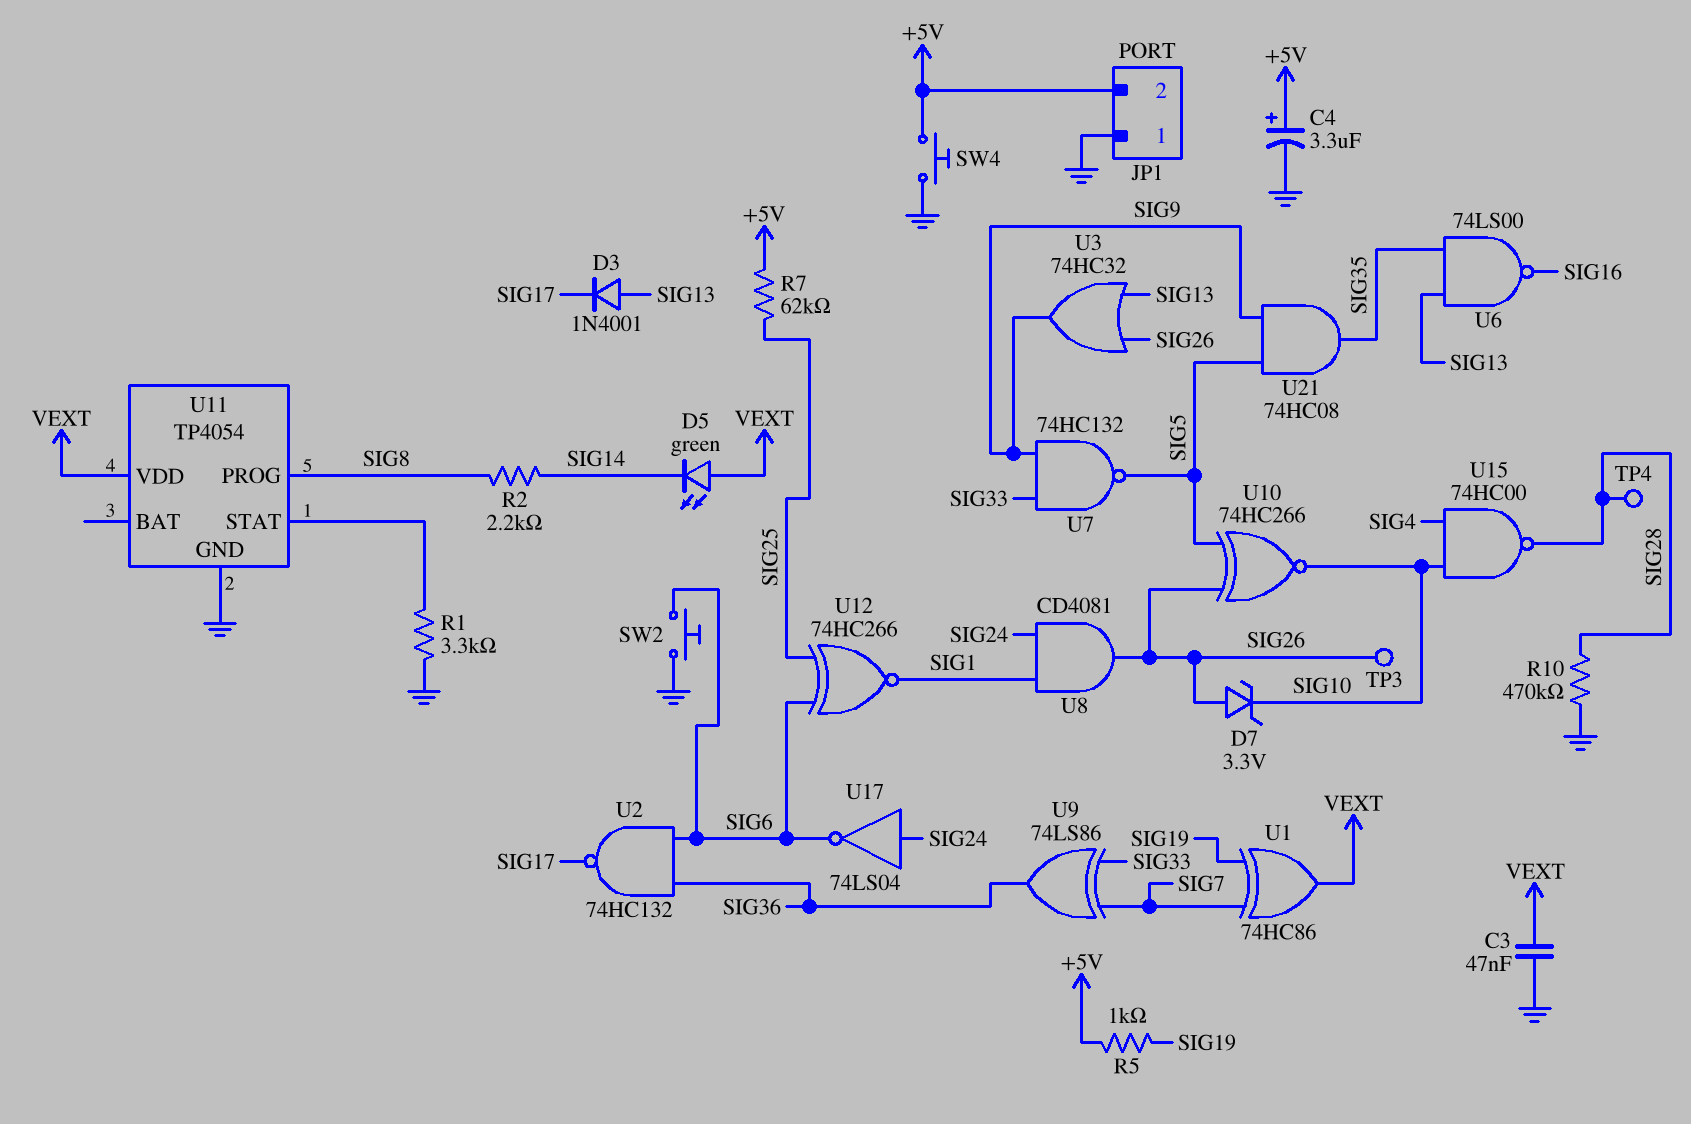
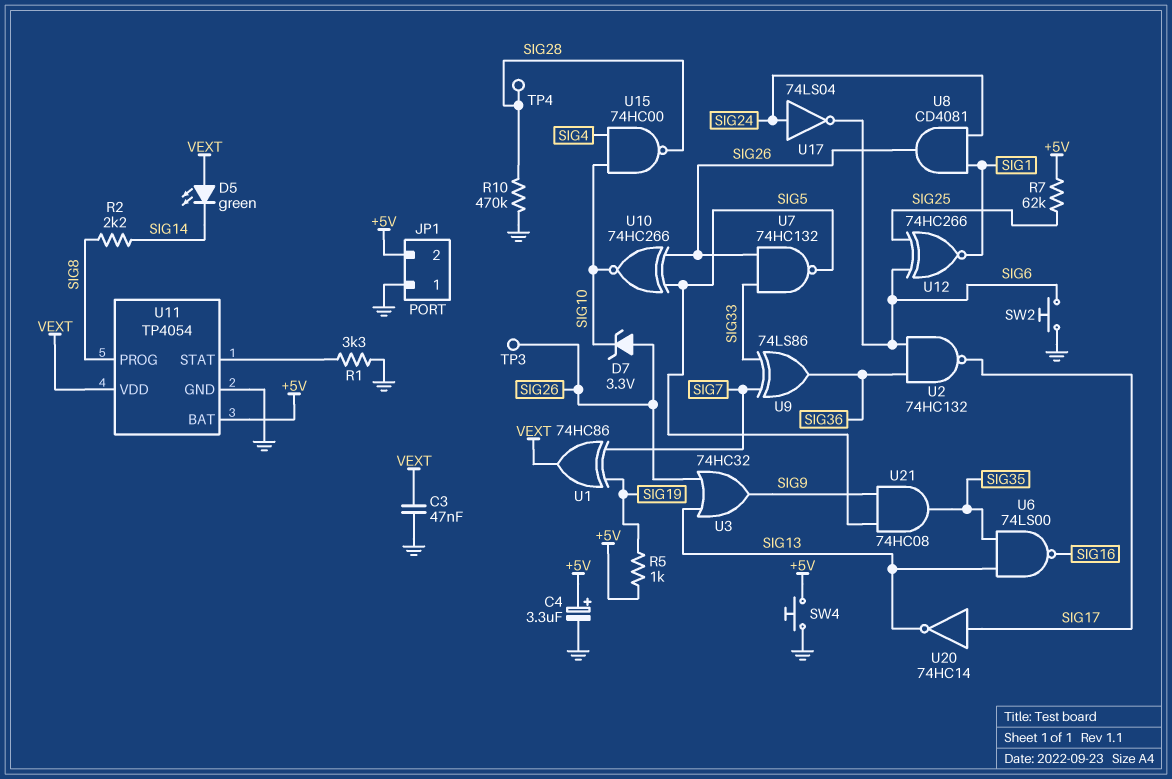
D3: diode 1N4001 (A SIG13, K SIG17) -> none
U7: NAND 74HC132 (in SIG9, in SIG33, out SIG5) -> NAND 74HC132 (in SIG26, in SIG33, out SIG5)
U11 pin BAT: none -> +5V
U20: none -> NOT 74HC14 (in SIG17, out SIG13)

